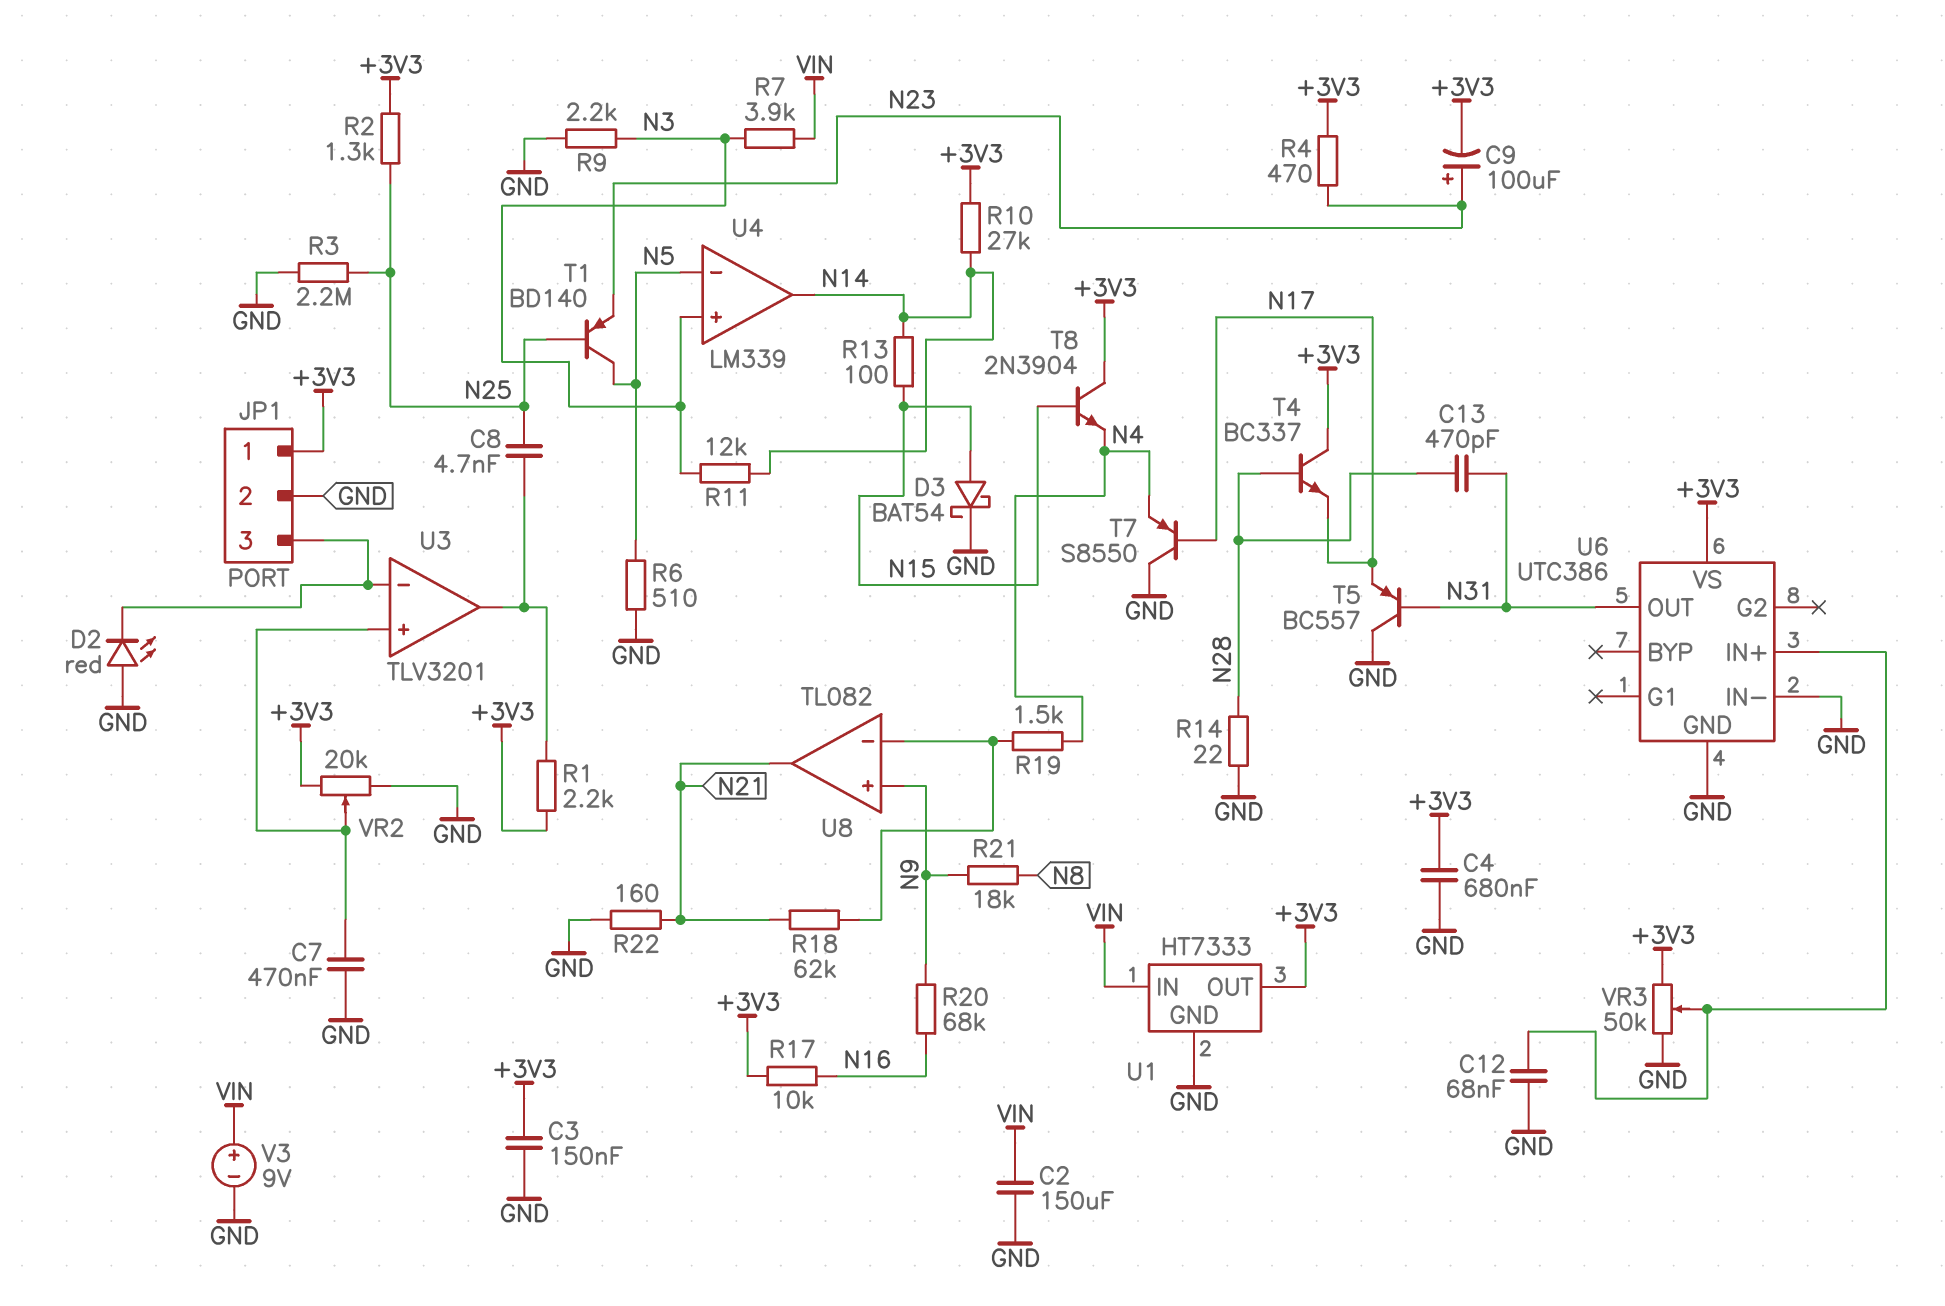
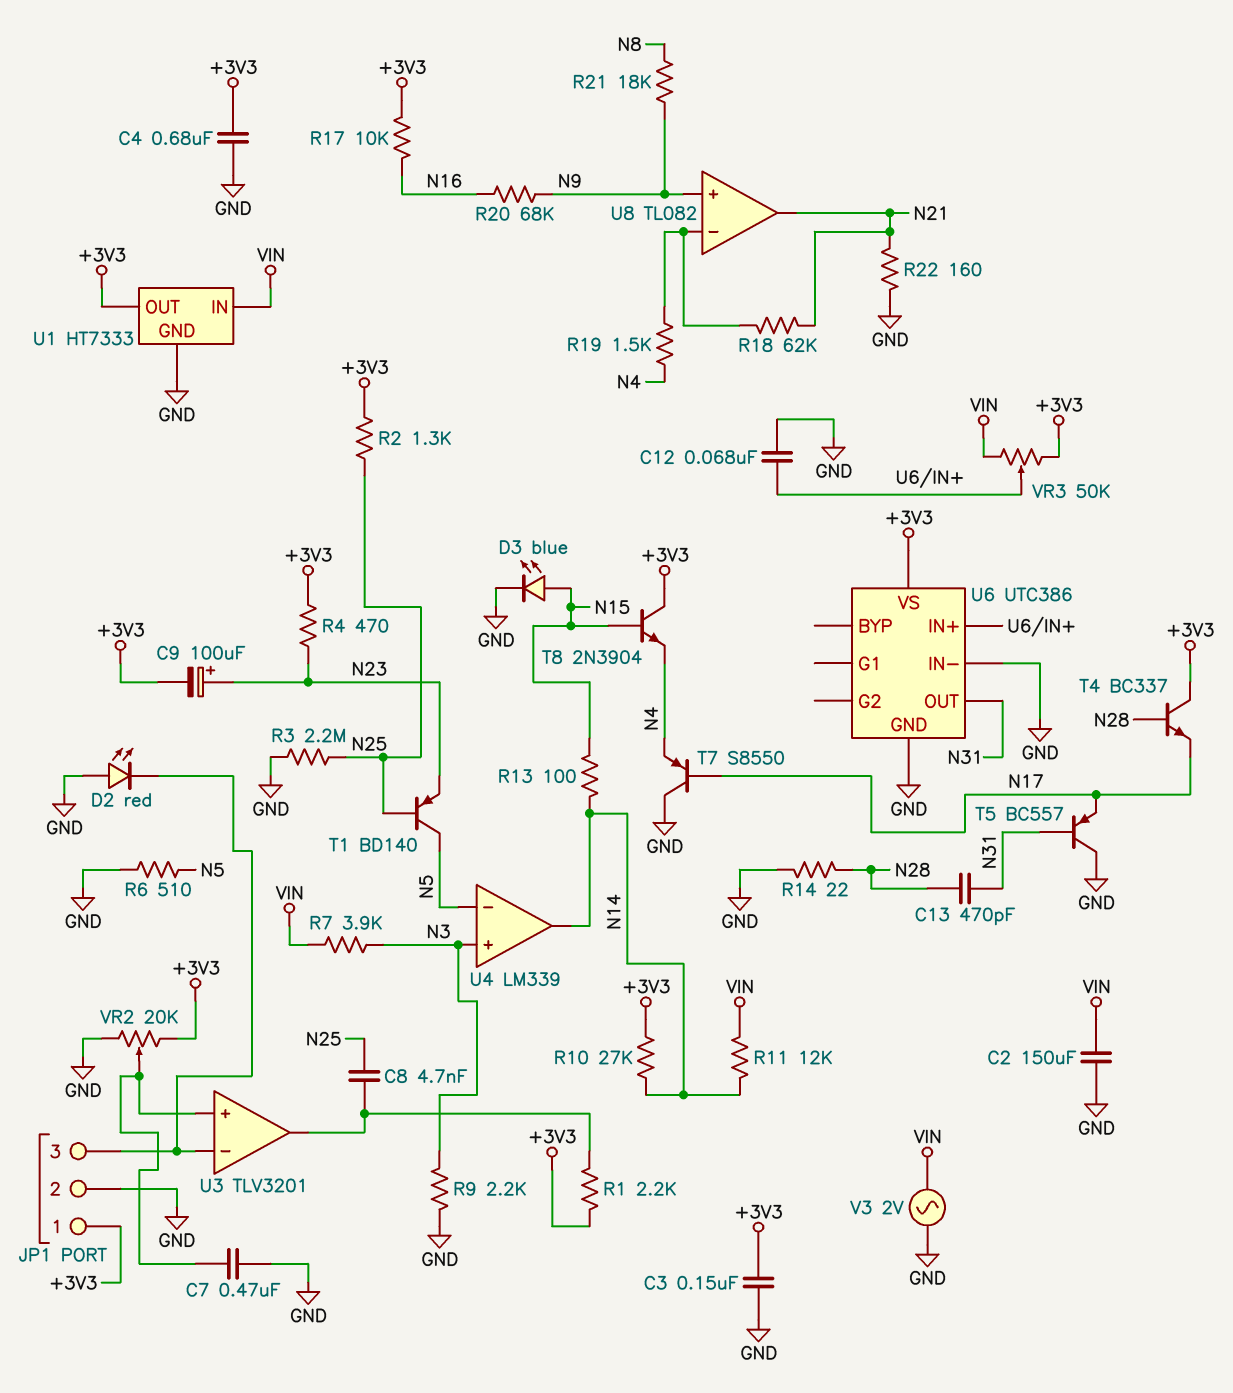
D3: schottky BAT54 (A N15, K GND) -> LED blue (A N15, K GND)
R11: 12k (N3, N14) -> 12k (N14, VIN)
V3: 9V (plus VIN, minus GND) -> AC 2V (GND, VIN)
VR3: 50k (+3V3, GND, wiper U6/IN+) -> 50k (+3V3, VIN, wiper U6/IN+)

